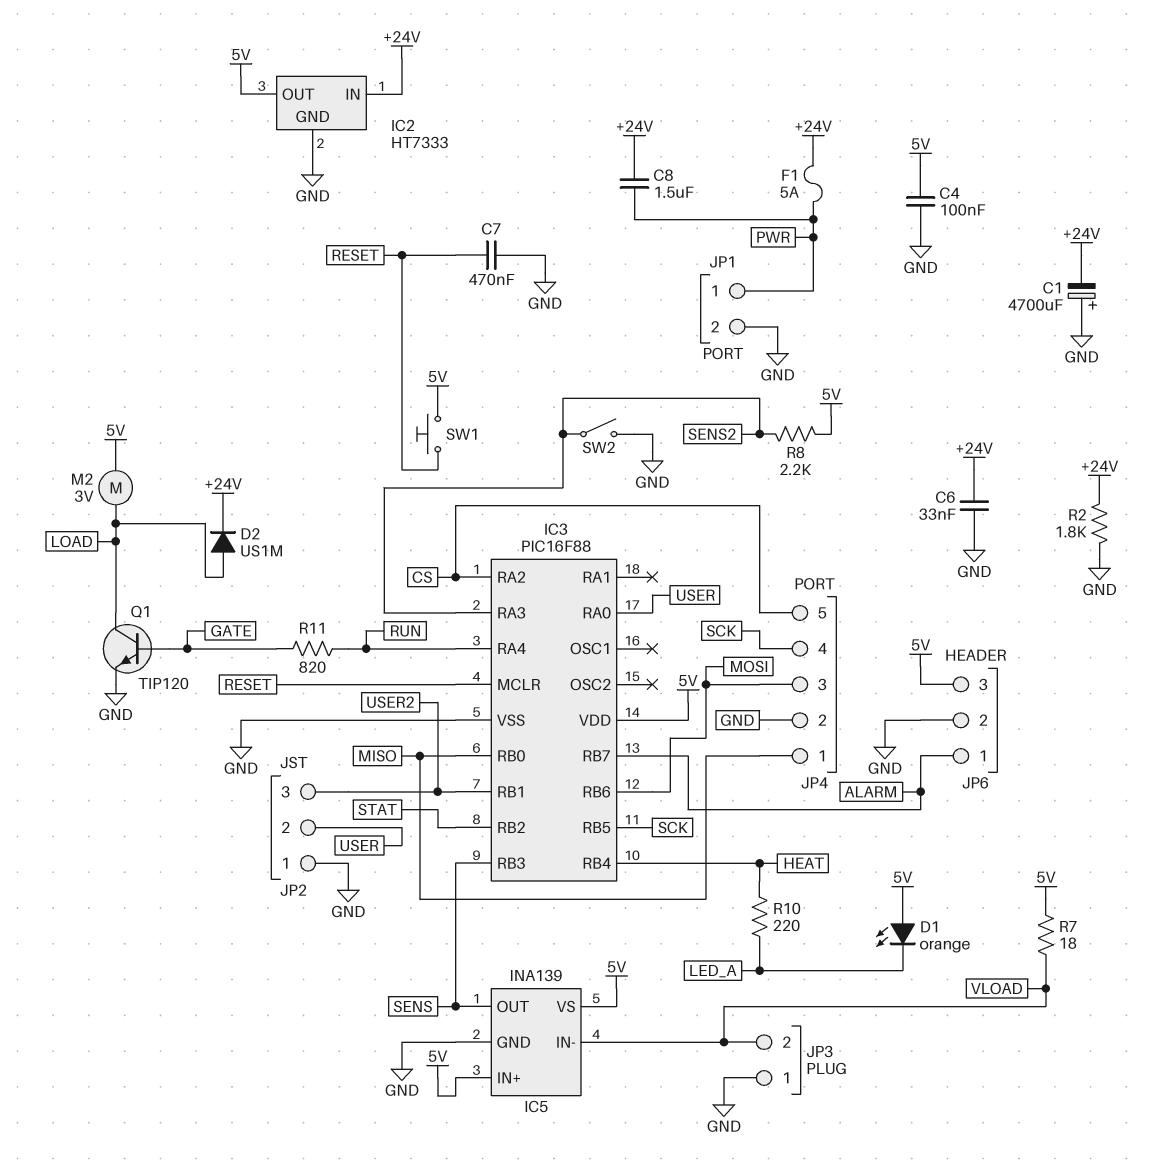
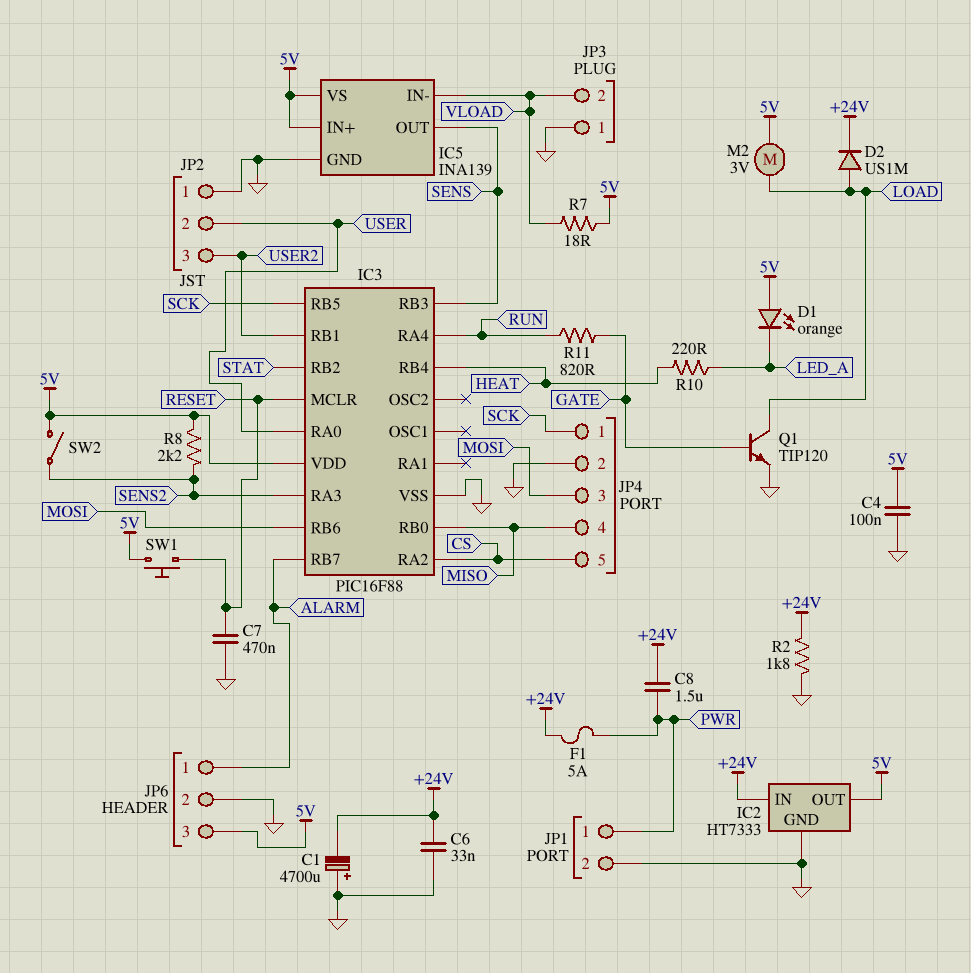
JP4 pin 1: MISO -> SCK
JP4 pin 4: SCK -> MISO
SW2: switch (GND, SENS2) -> switch (5V, SENS2)

